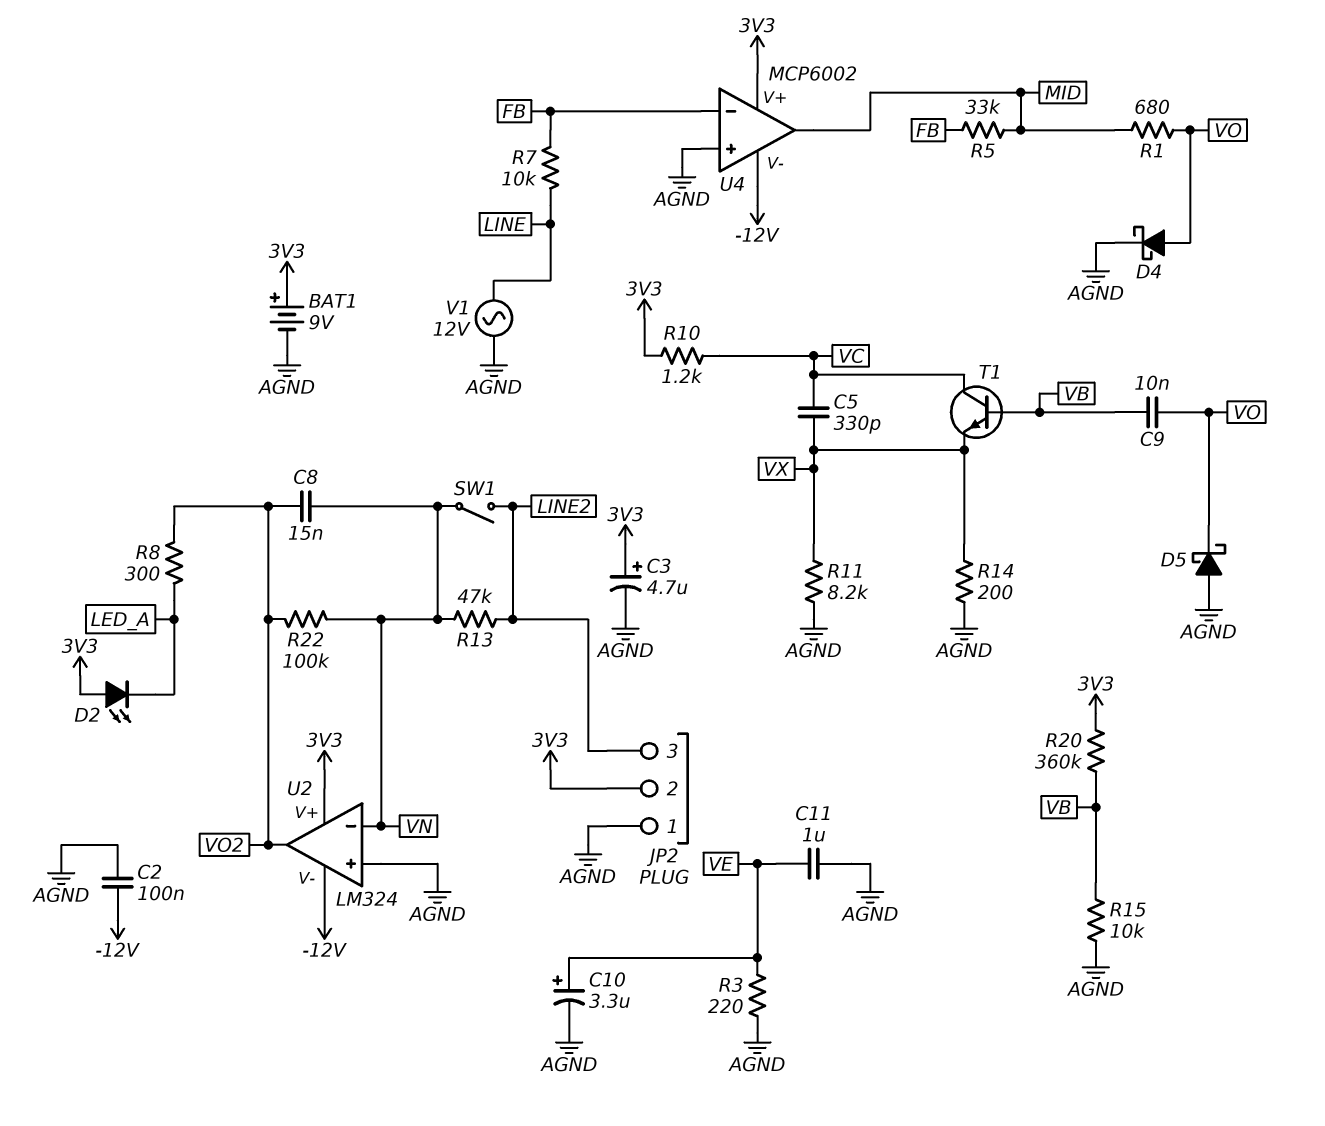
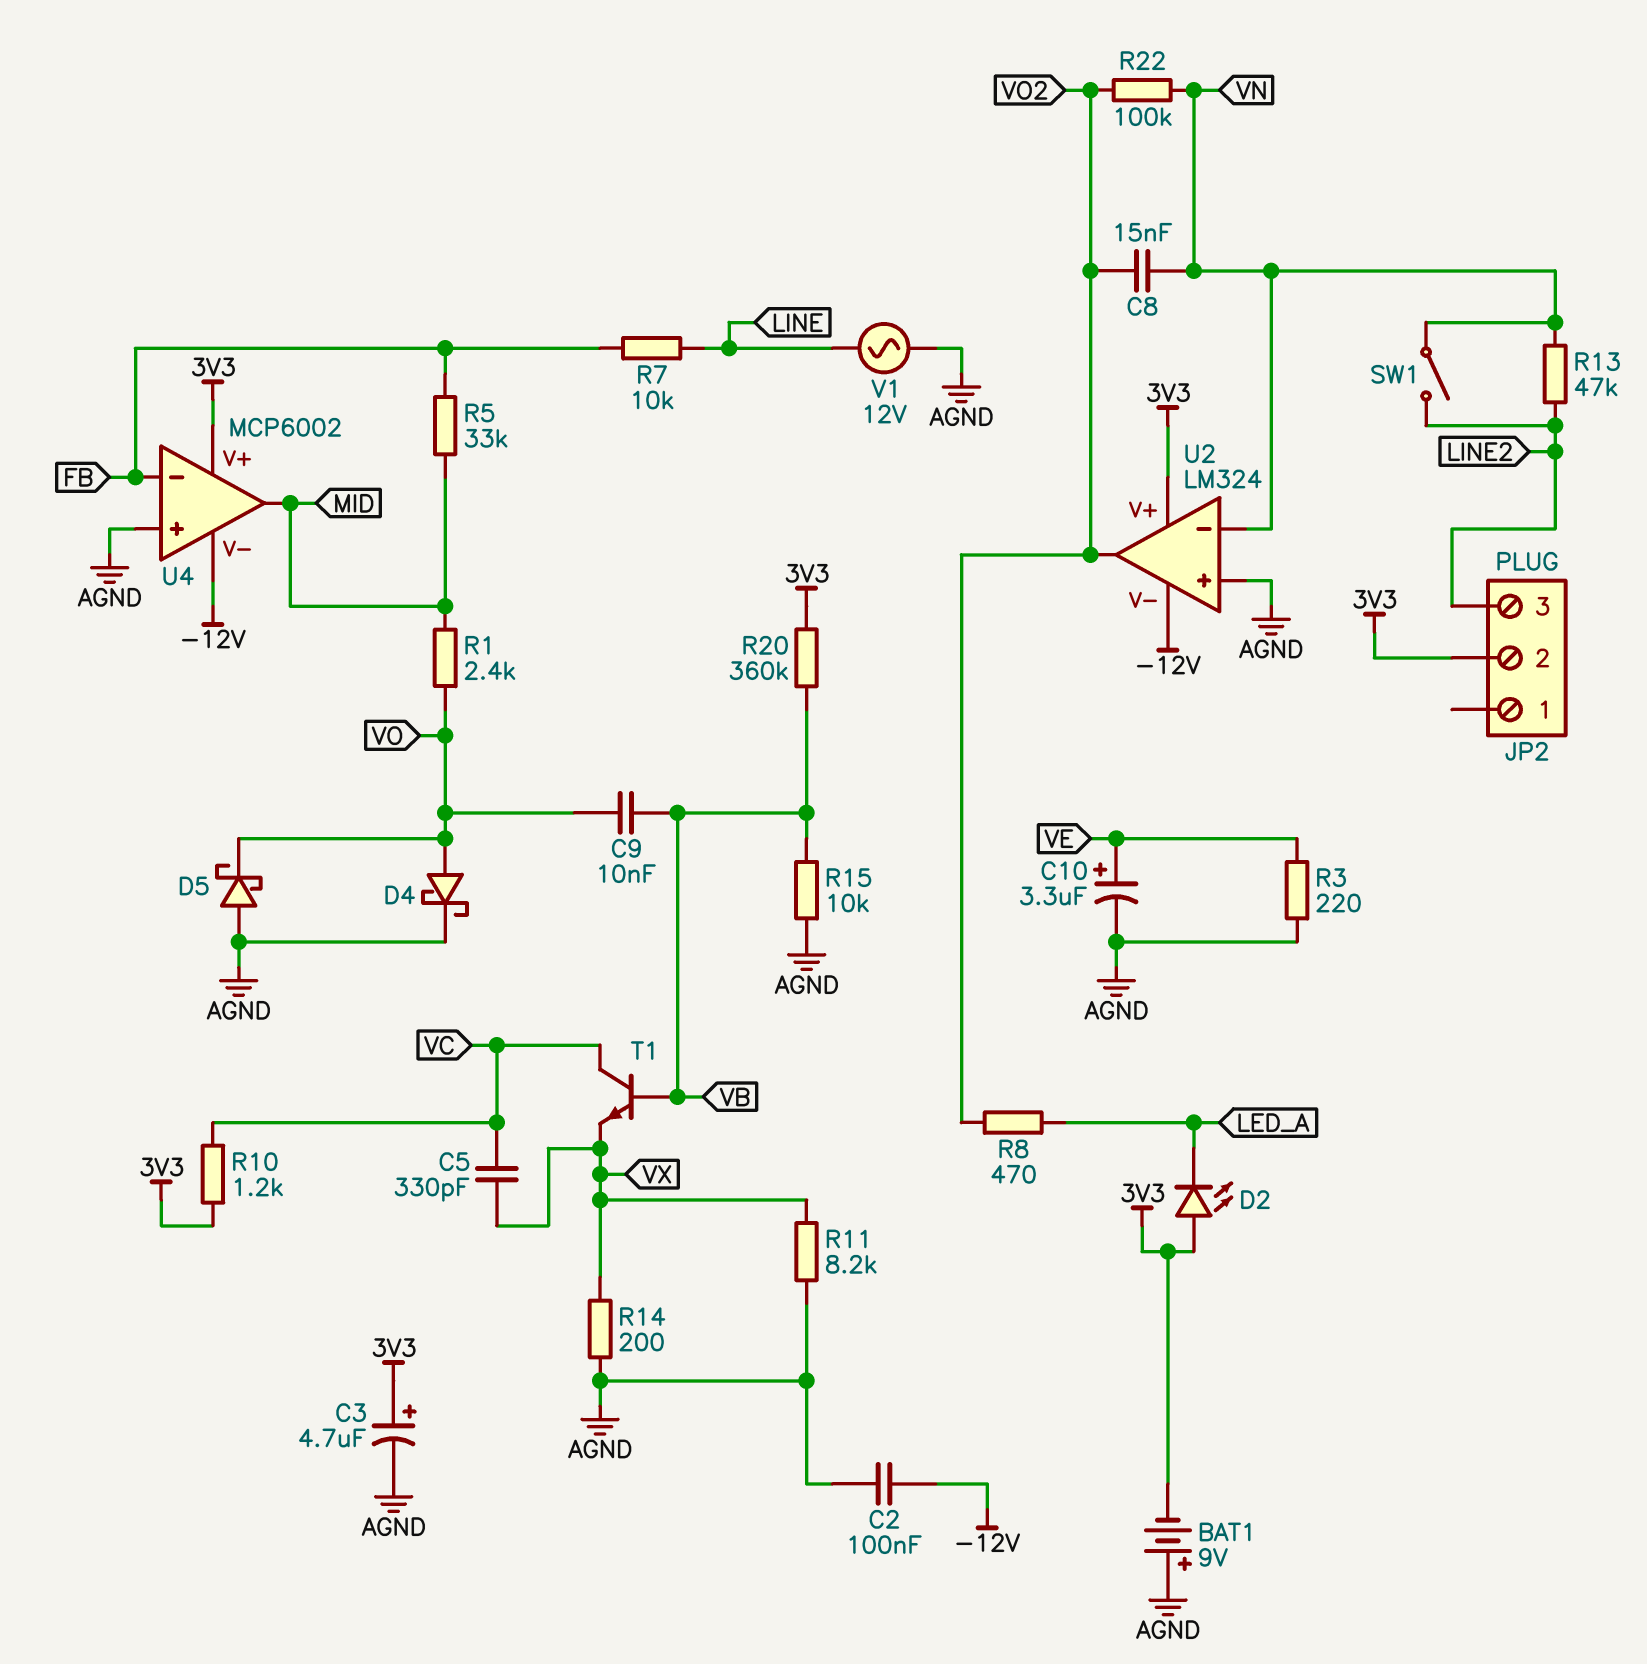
BAT1: 9V (plus 3V3, minus AGND) -> 9V (plus AGND, minus 3V3)
C11: 1uF (AGND, VE) -> none
JP2 pin 1: AGND -> none
R1: 680 (MID, VO) -> 2.4k (MID, VO)
R8: 300 (LED_A, VO2) -> 470 (LED_A, VO2)

